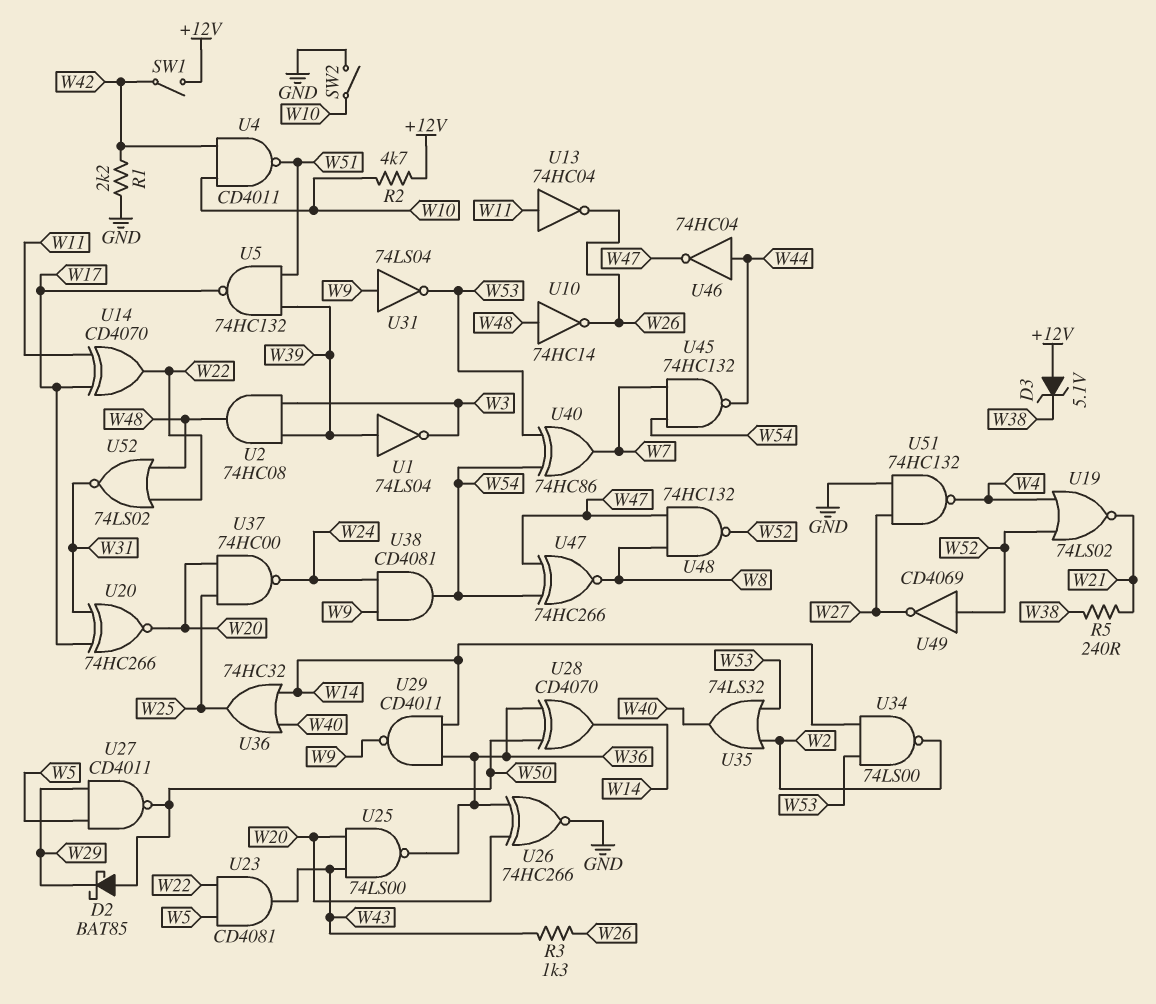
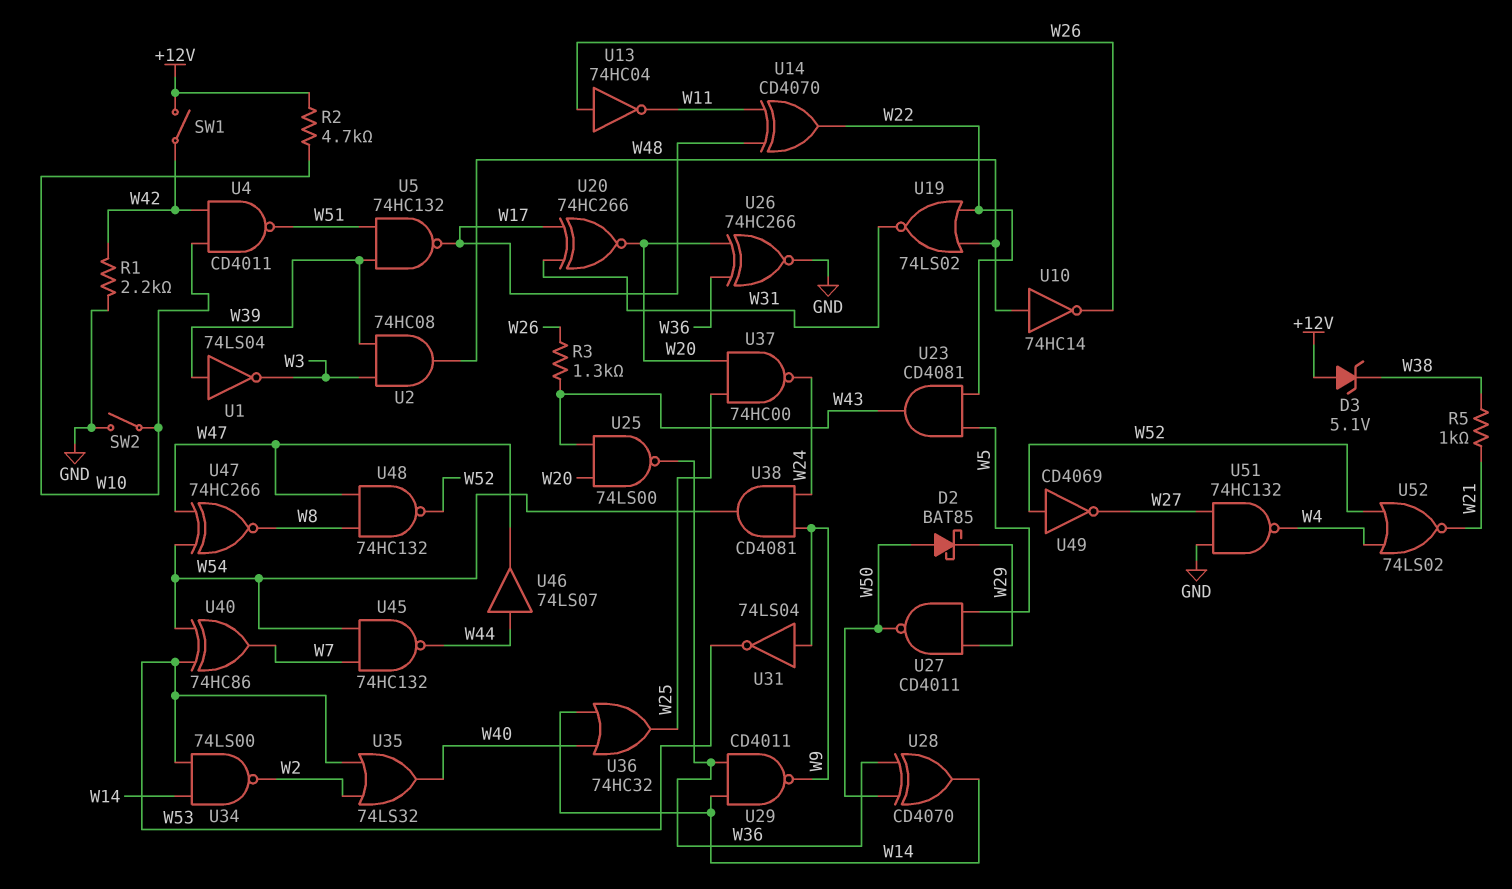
R5: 240 (W21, W38) -> 1k (W21, W38)
U13: NOT 74HC04 (in W11, out W26) -> NOT 74HC04 (in W26, out W11)
U19: NOR 74LS02 (in W4, in W52, out W21) -> NOR 74LS02 (in W22, in W48, out W31)
U46: NOT 74HC04 (in W44, out W47) -> buffer 74LS07 (in W44, out W47)
U52: NOR 74LS02 (in W22, in W48, out W31) -> NOR 74LS02 (in W4, in W52, out W21)

